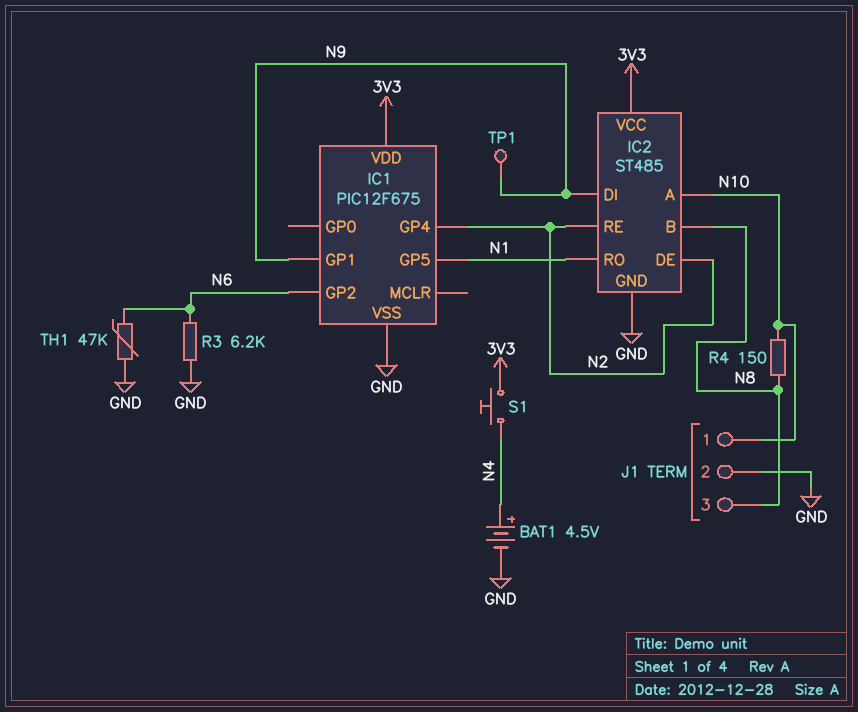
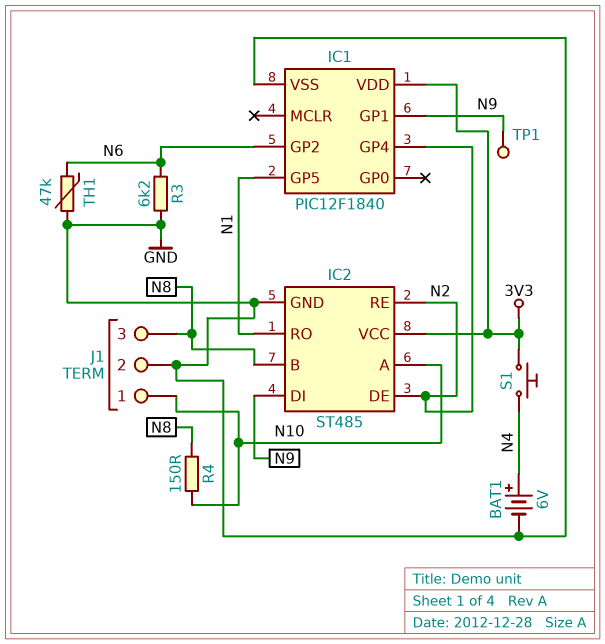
BAT1: 4.5V (plus N4, minus GND) -> 6V (plus N4, minus GND)
IC1: PIC12F675 -> PIC12F1840

